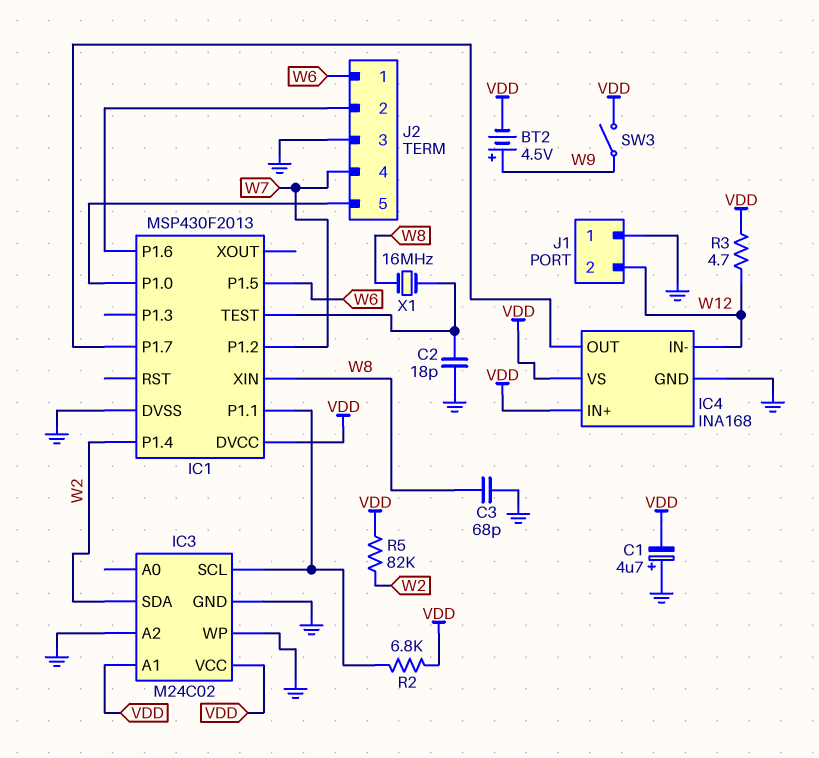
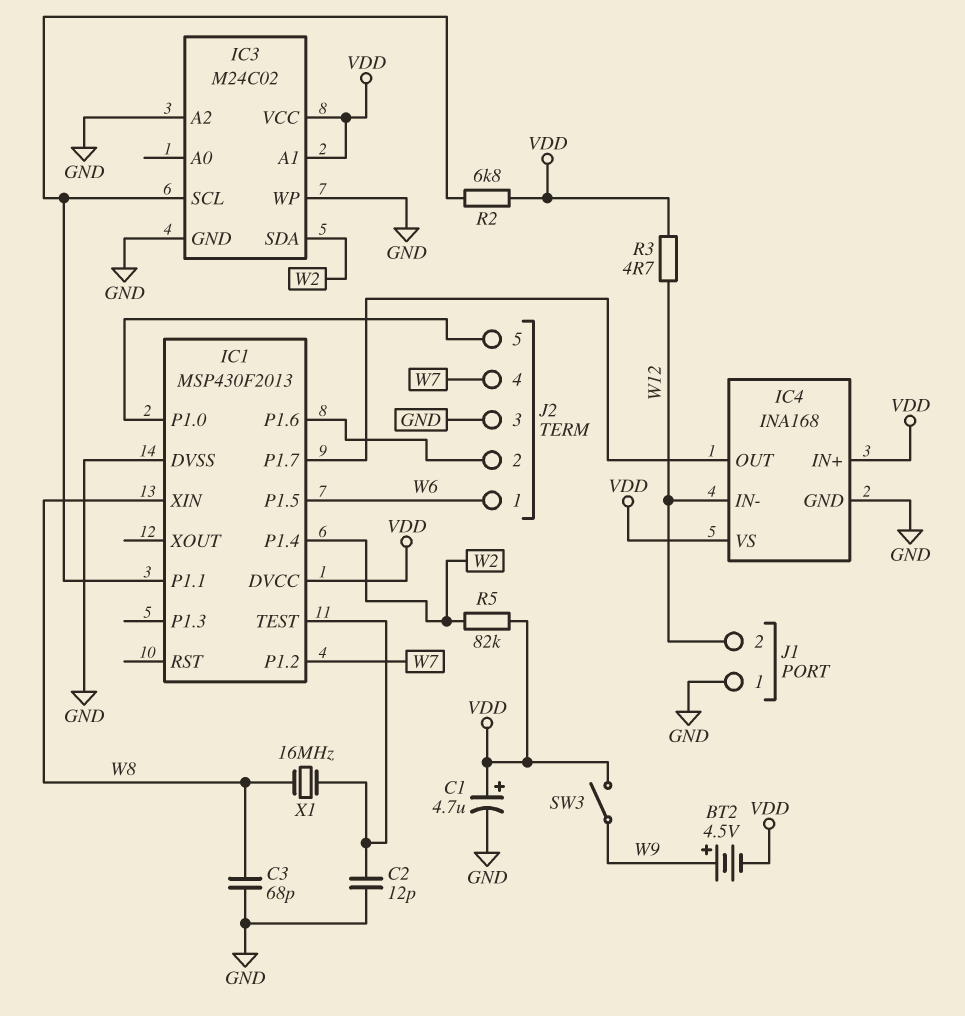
C1: 4.7uF (plus GND, minus VDD) -> 4.7uF (plus VDD, minus GND)
C2: 18pF (GND, IC1/TEST) -> 12pF (GND, IC1/TEST)

